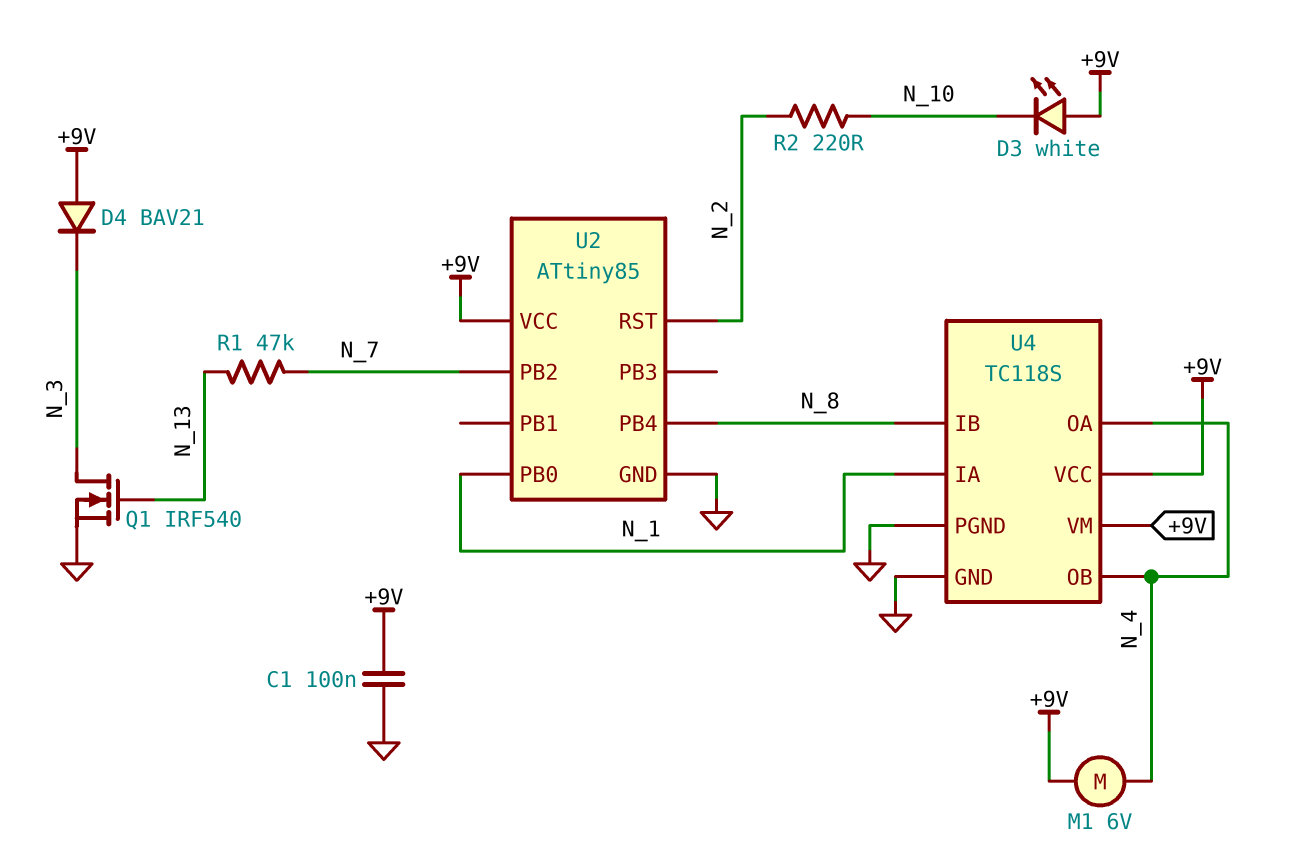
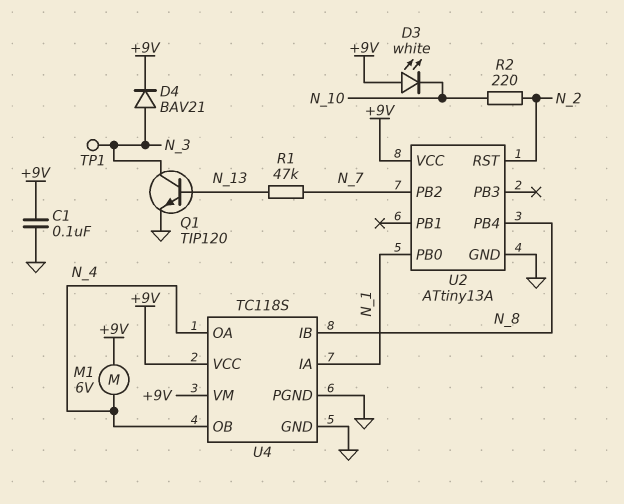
D4: diode BAV21 (A +9V, K N_3) -> diode BAV21 (A N_3, K +9V)
Q1: NMOS IRF540 (G N_13, D N_3, S GND) -> NPN TIP120 (B N_13, C N_3, E GND)
TP1: none -> test point (N_3)
U2: ATtiny85 -> ATtiny13A

